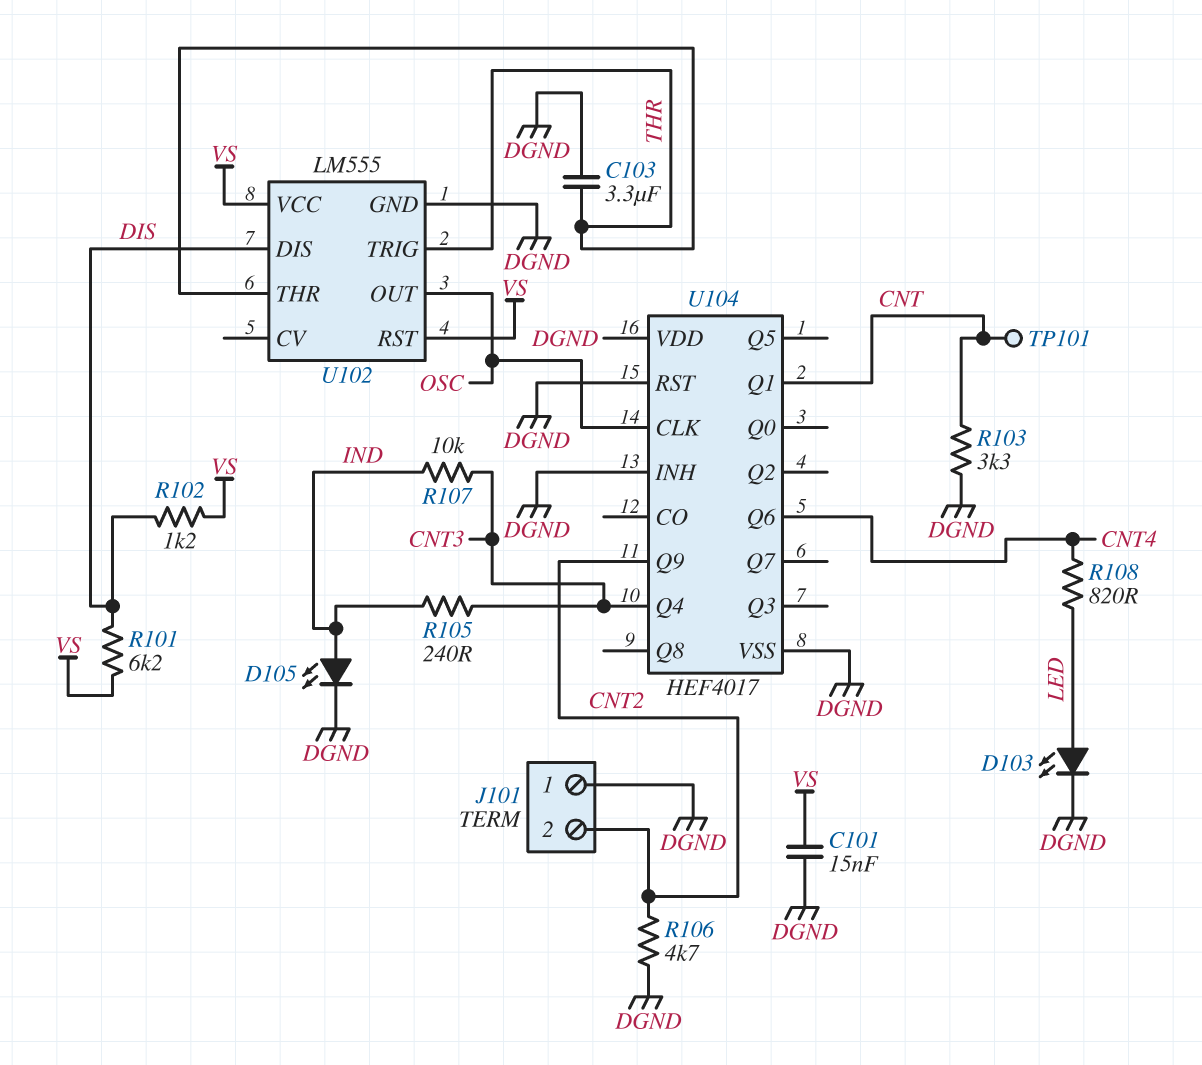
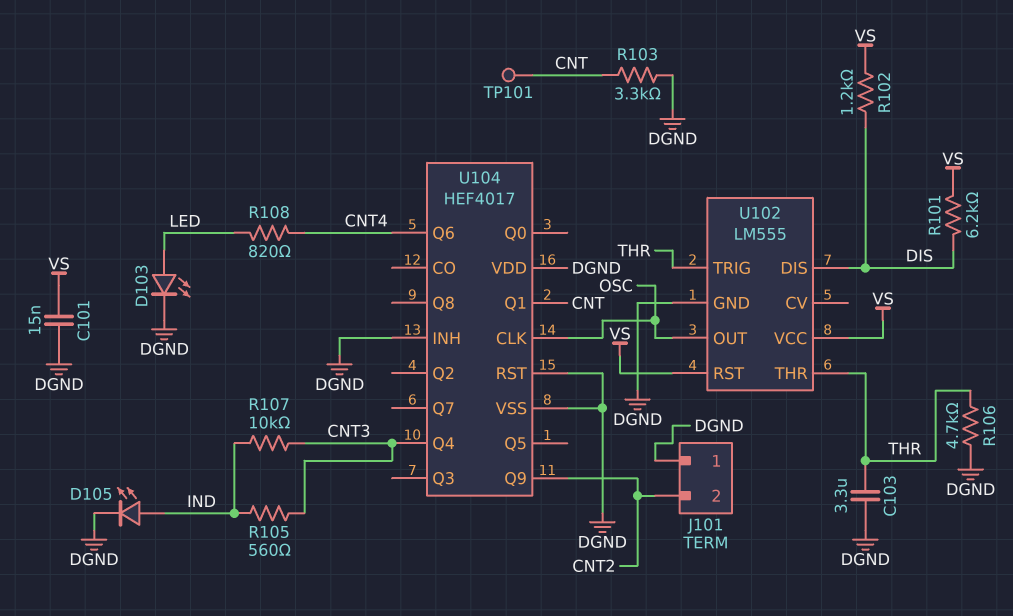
R105: 240 (CNT3, IND) -> 560 (CNT3, IND)
R106: 4.7k (CNT2, DGND) -> 4.7k (DGND, THR)

